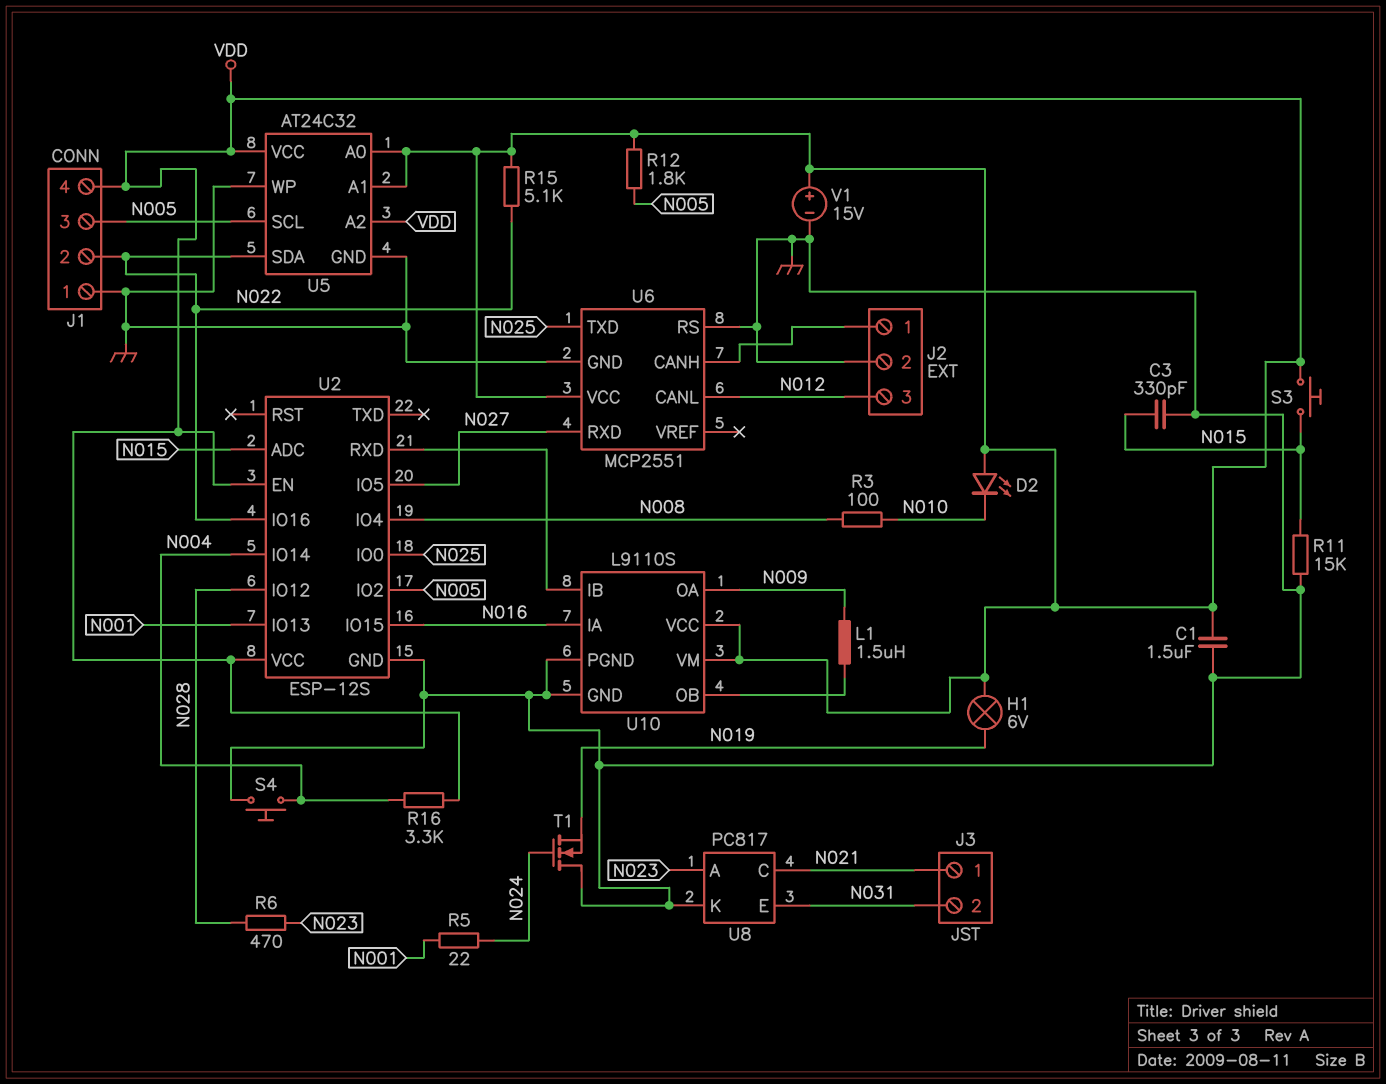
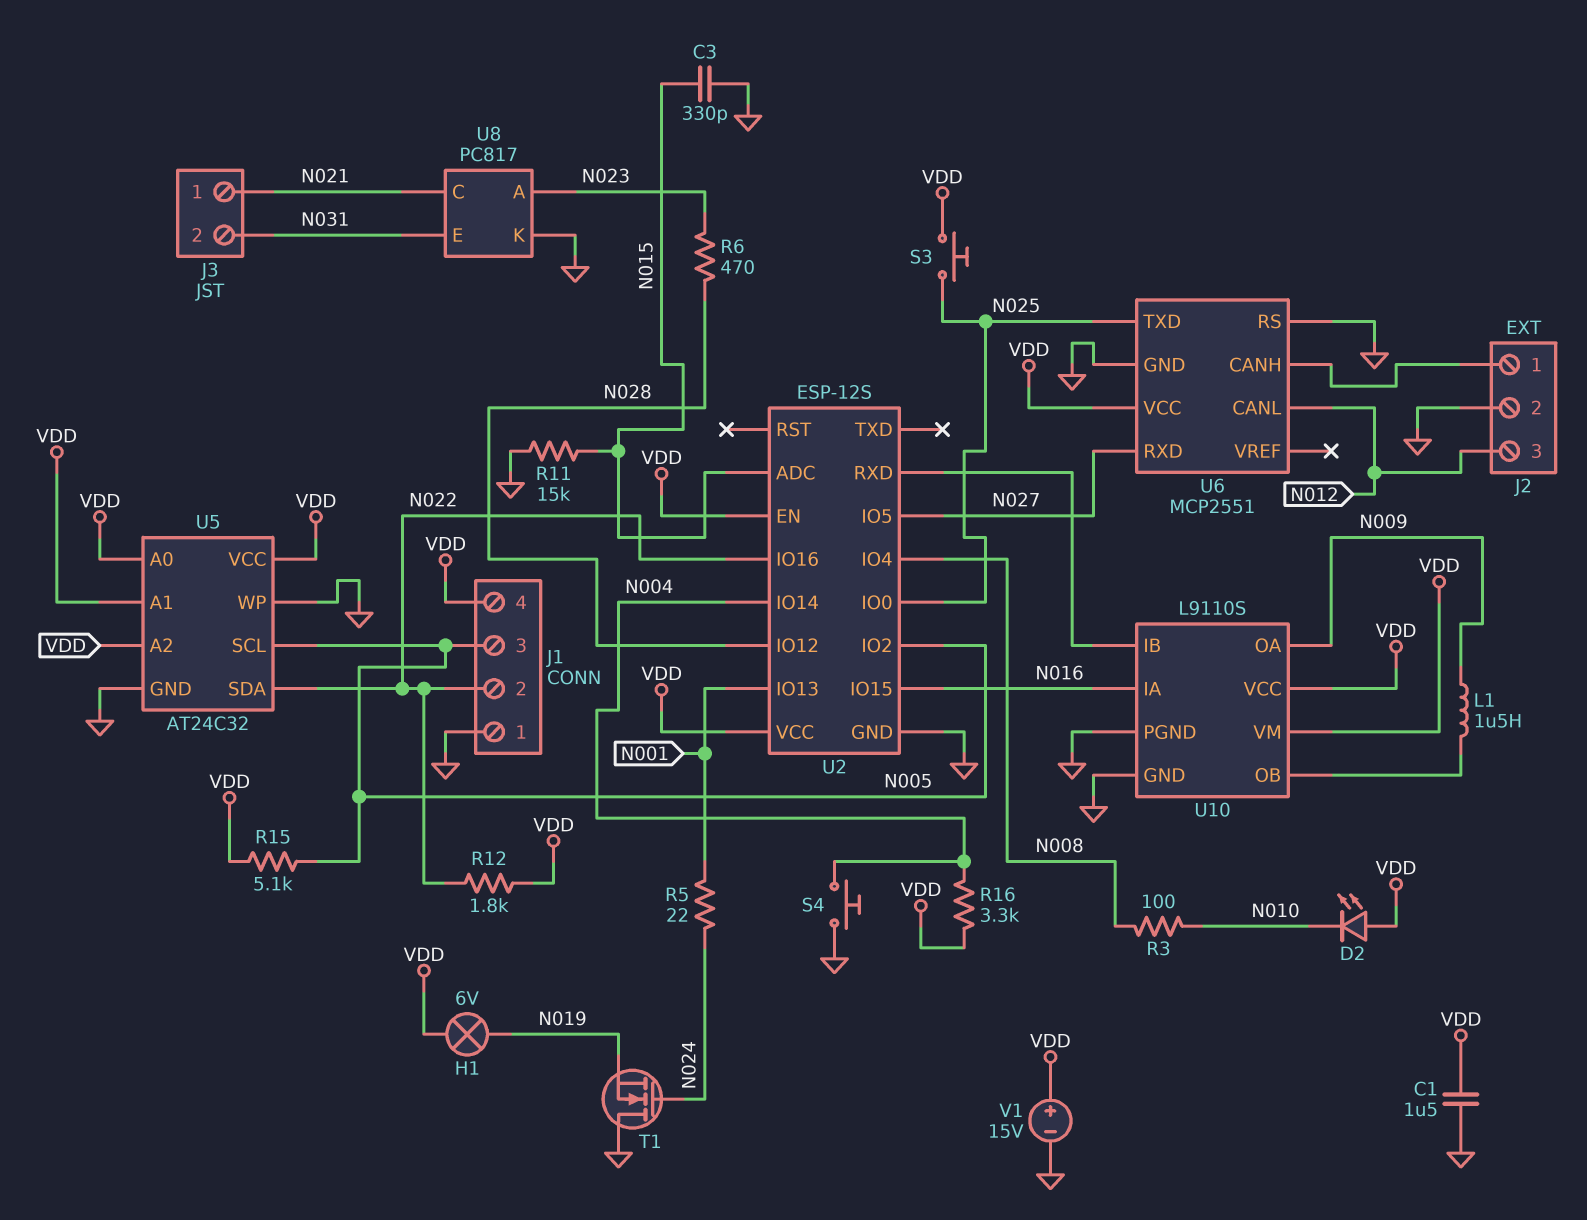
R12: 1.8k (N005, VDD) -> 1.8k (N022, VDD)
R15: 5.1k (N022, VDD) -> 5.1k (N005, VDD)
S3: button (N015, VDD) -> button (N025, VDD)

